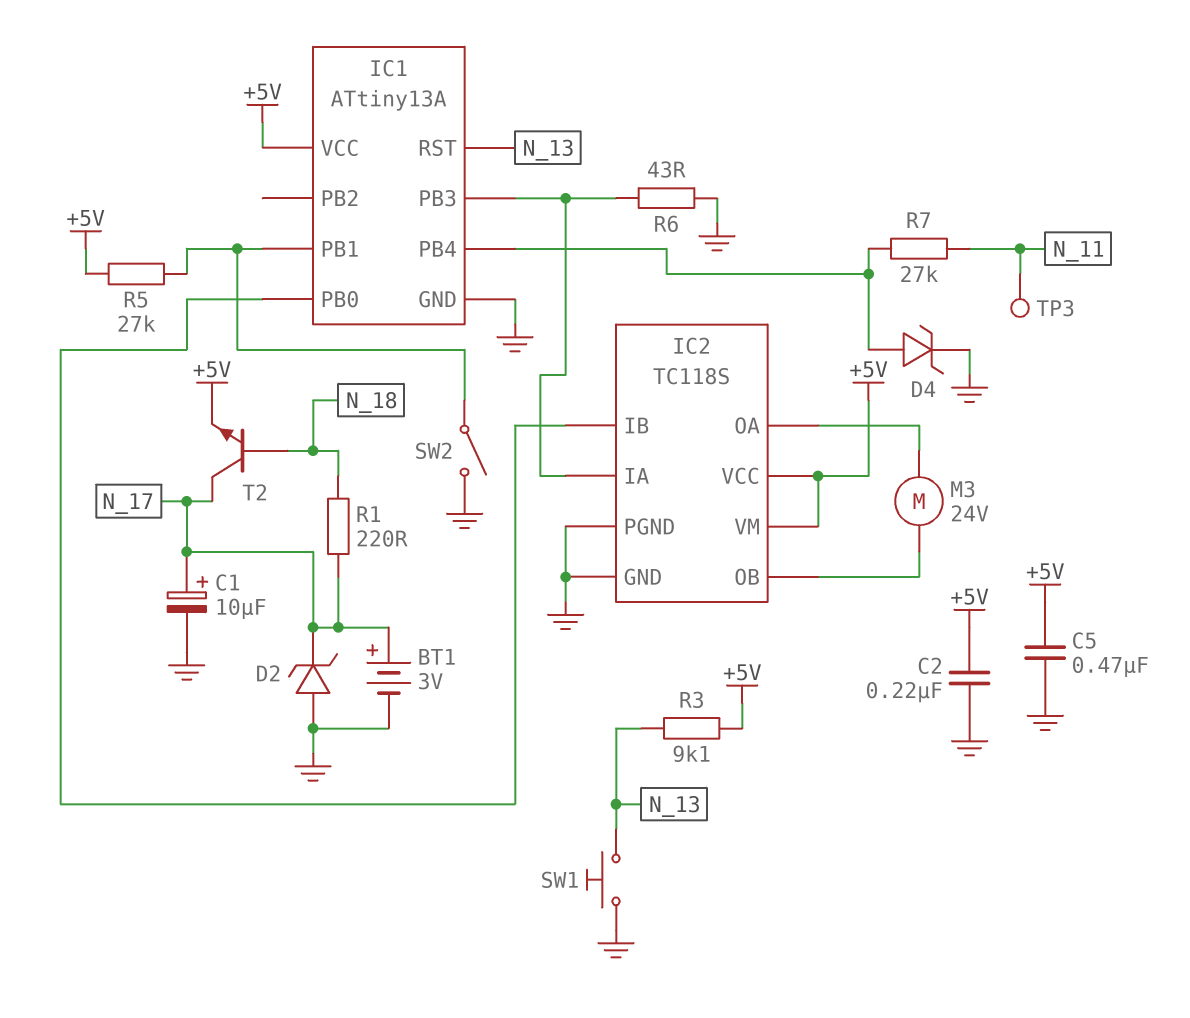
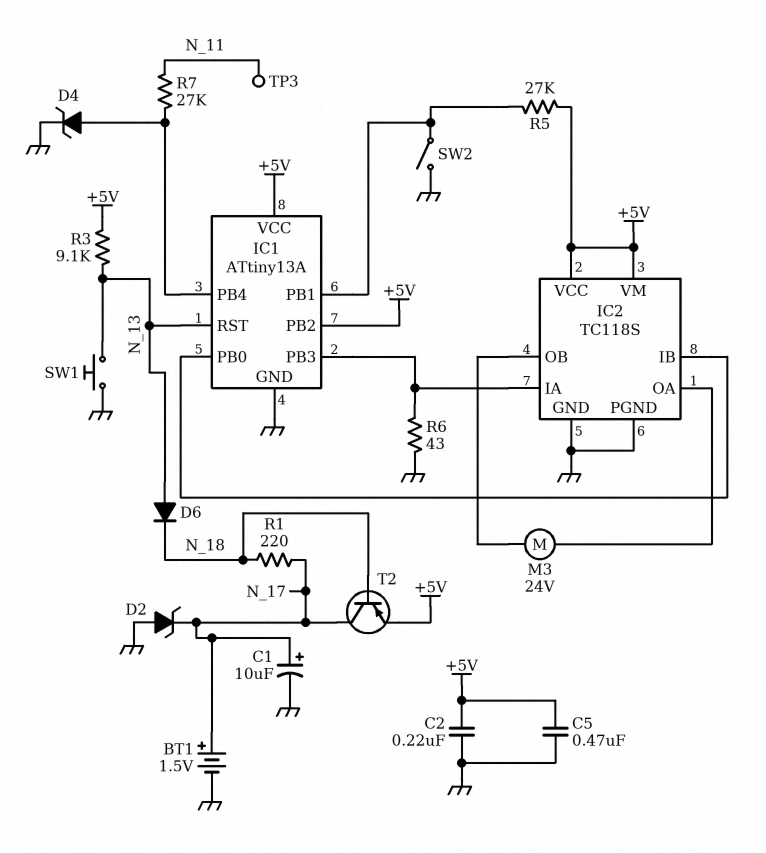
BT1: 3V (plus N_17, minus GND) -> 1.5V (plus N_17, minus GND)
D6: none -> diode (A N_13, K N_18)
IC1 pin PB2: none -> +5V
T2: NPN (B N_18, C N_17, E +5V) -> PNP (B N_18, C N_17, E +5V)

